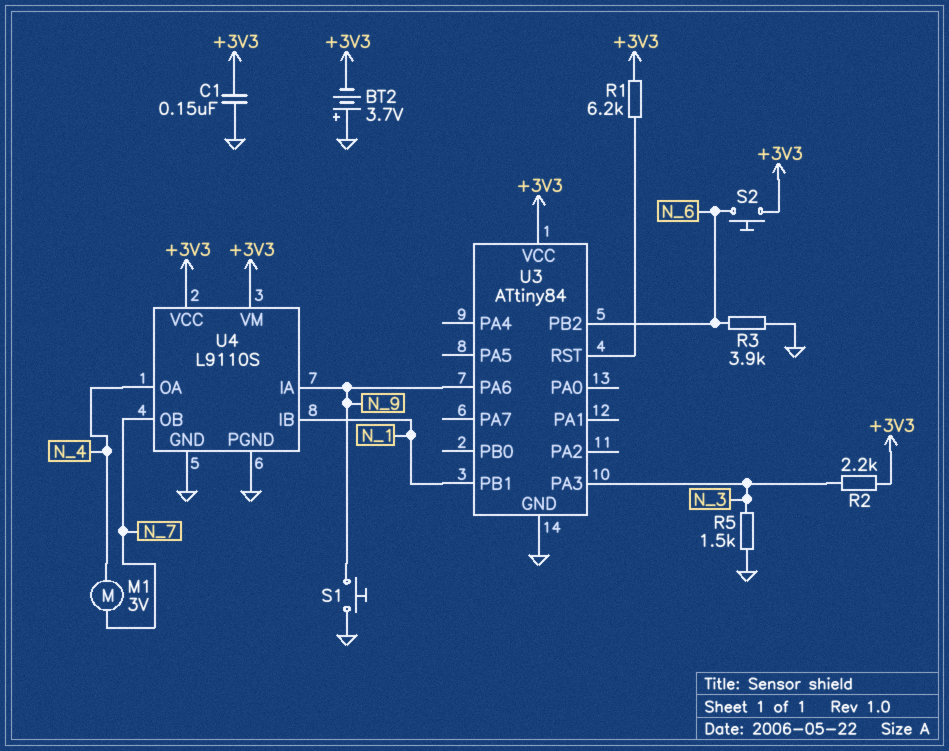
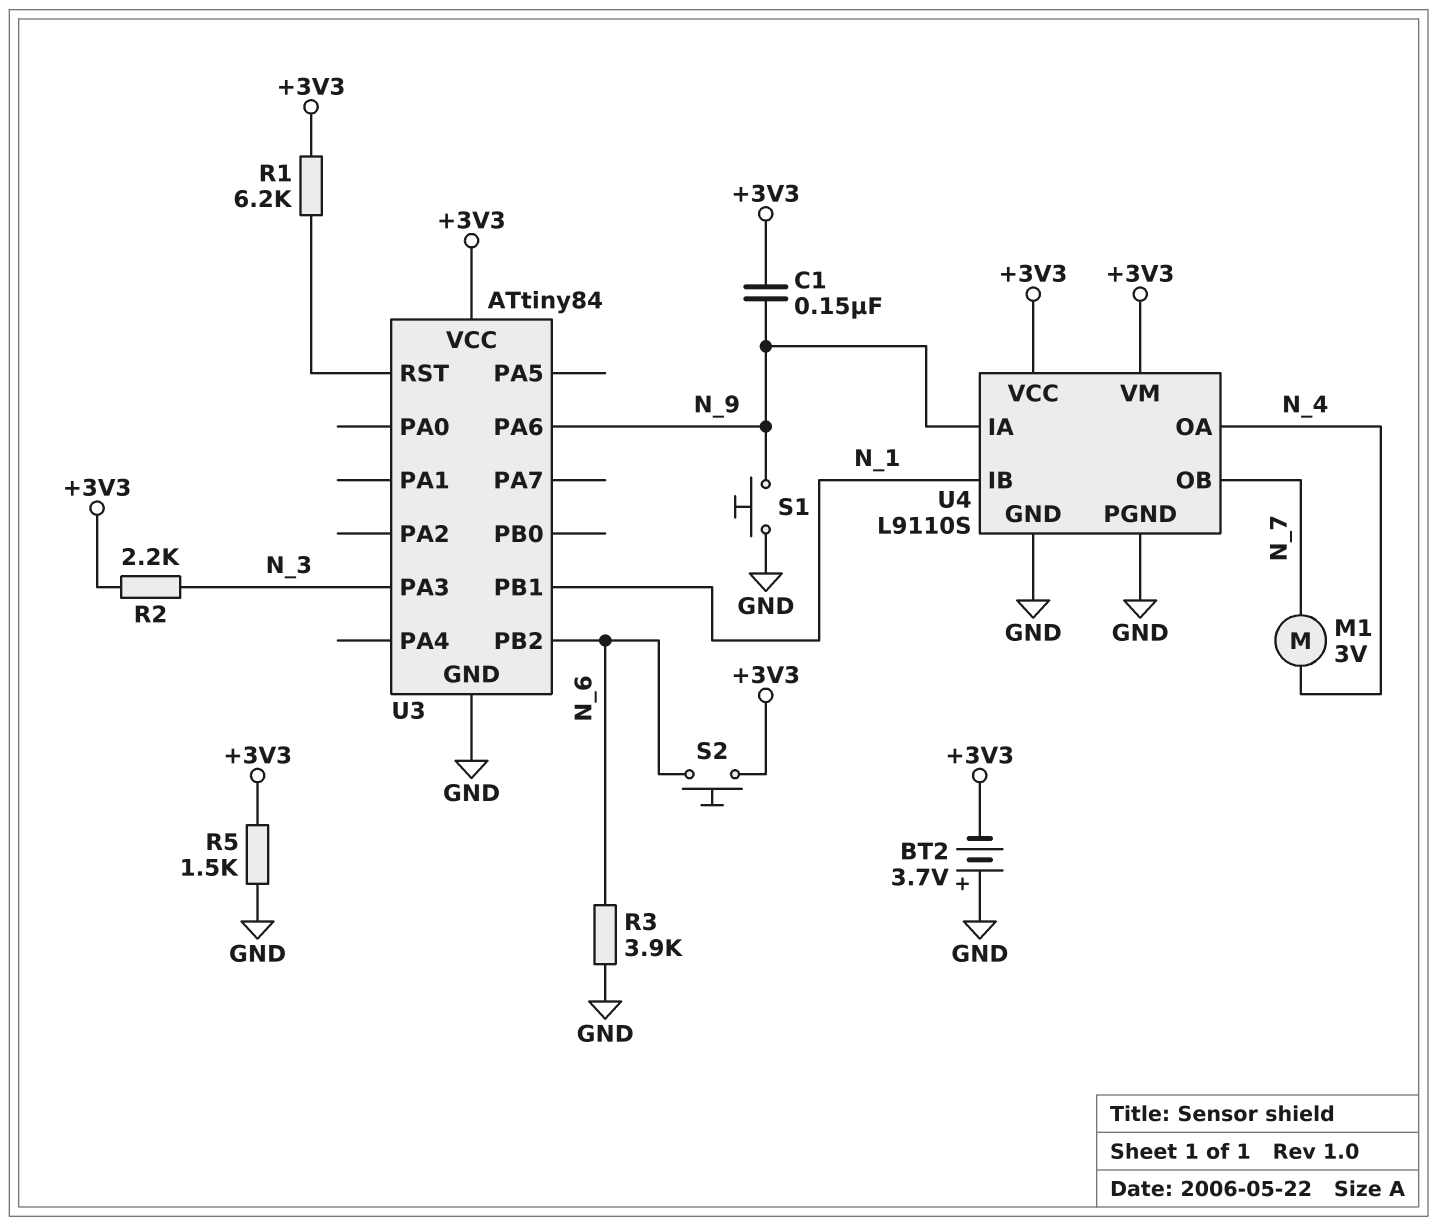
C1: 150nF (+3V3, GND) -> 150nF (+3V3, N_9)
R5: 1.5k (GND, N_3) -> 1.5k (+3V3, GND)

